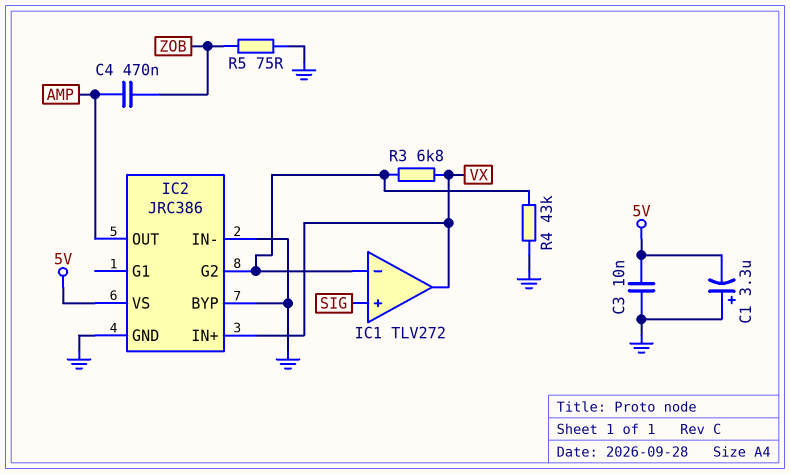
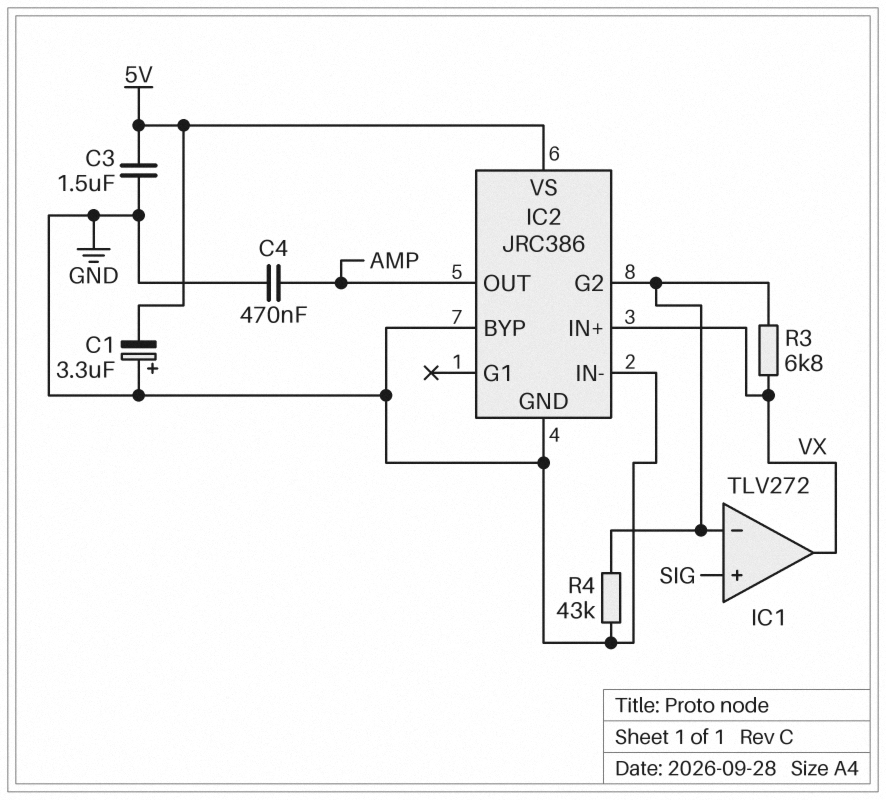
C3: 10nF (5V, GND) -> 1.5uF (5V, GND)
C4: 470nF (AMP, ZOB) -> 470nF (AMP, GND)
R5: 75 (GND, ZOB) -> none

